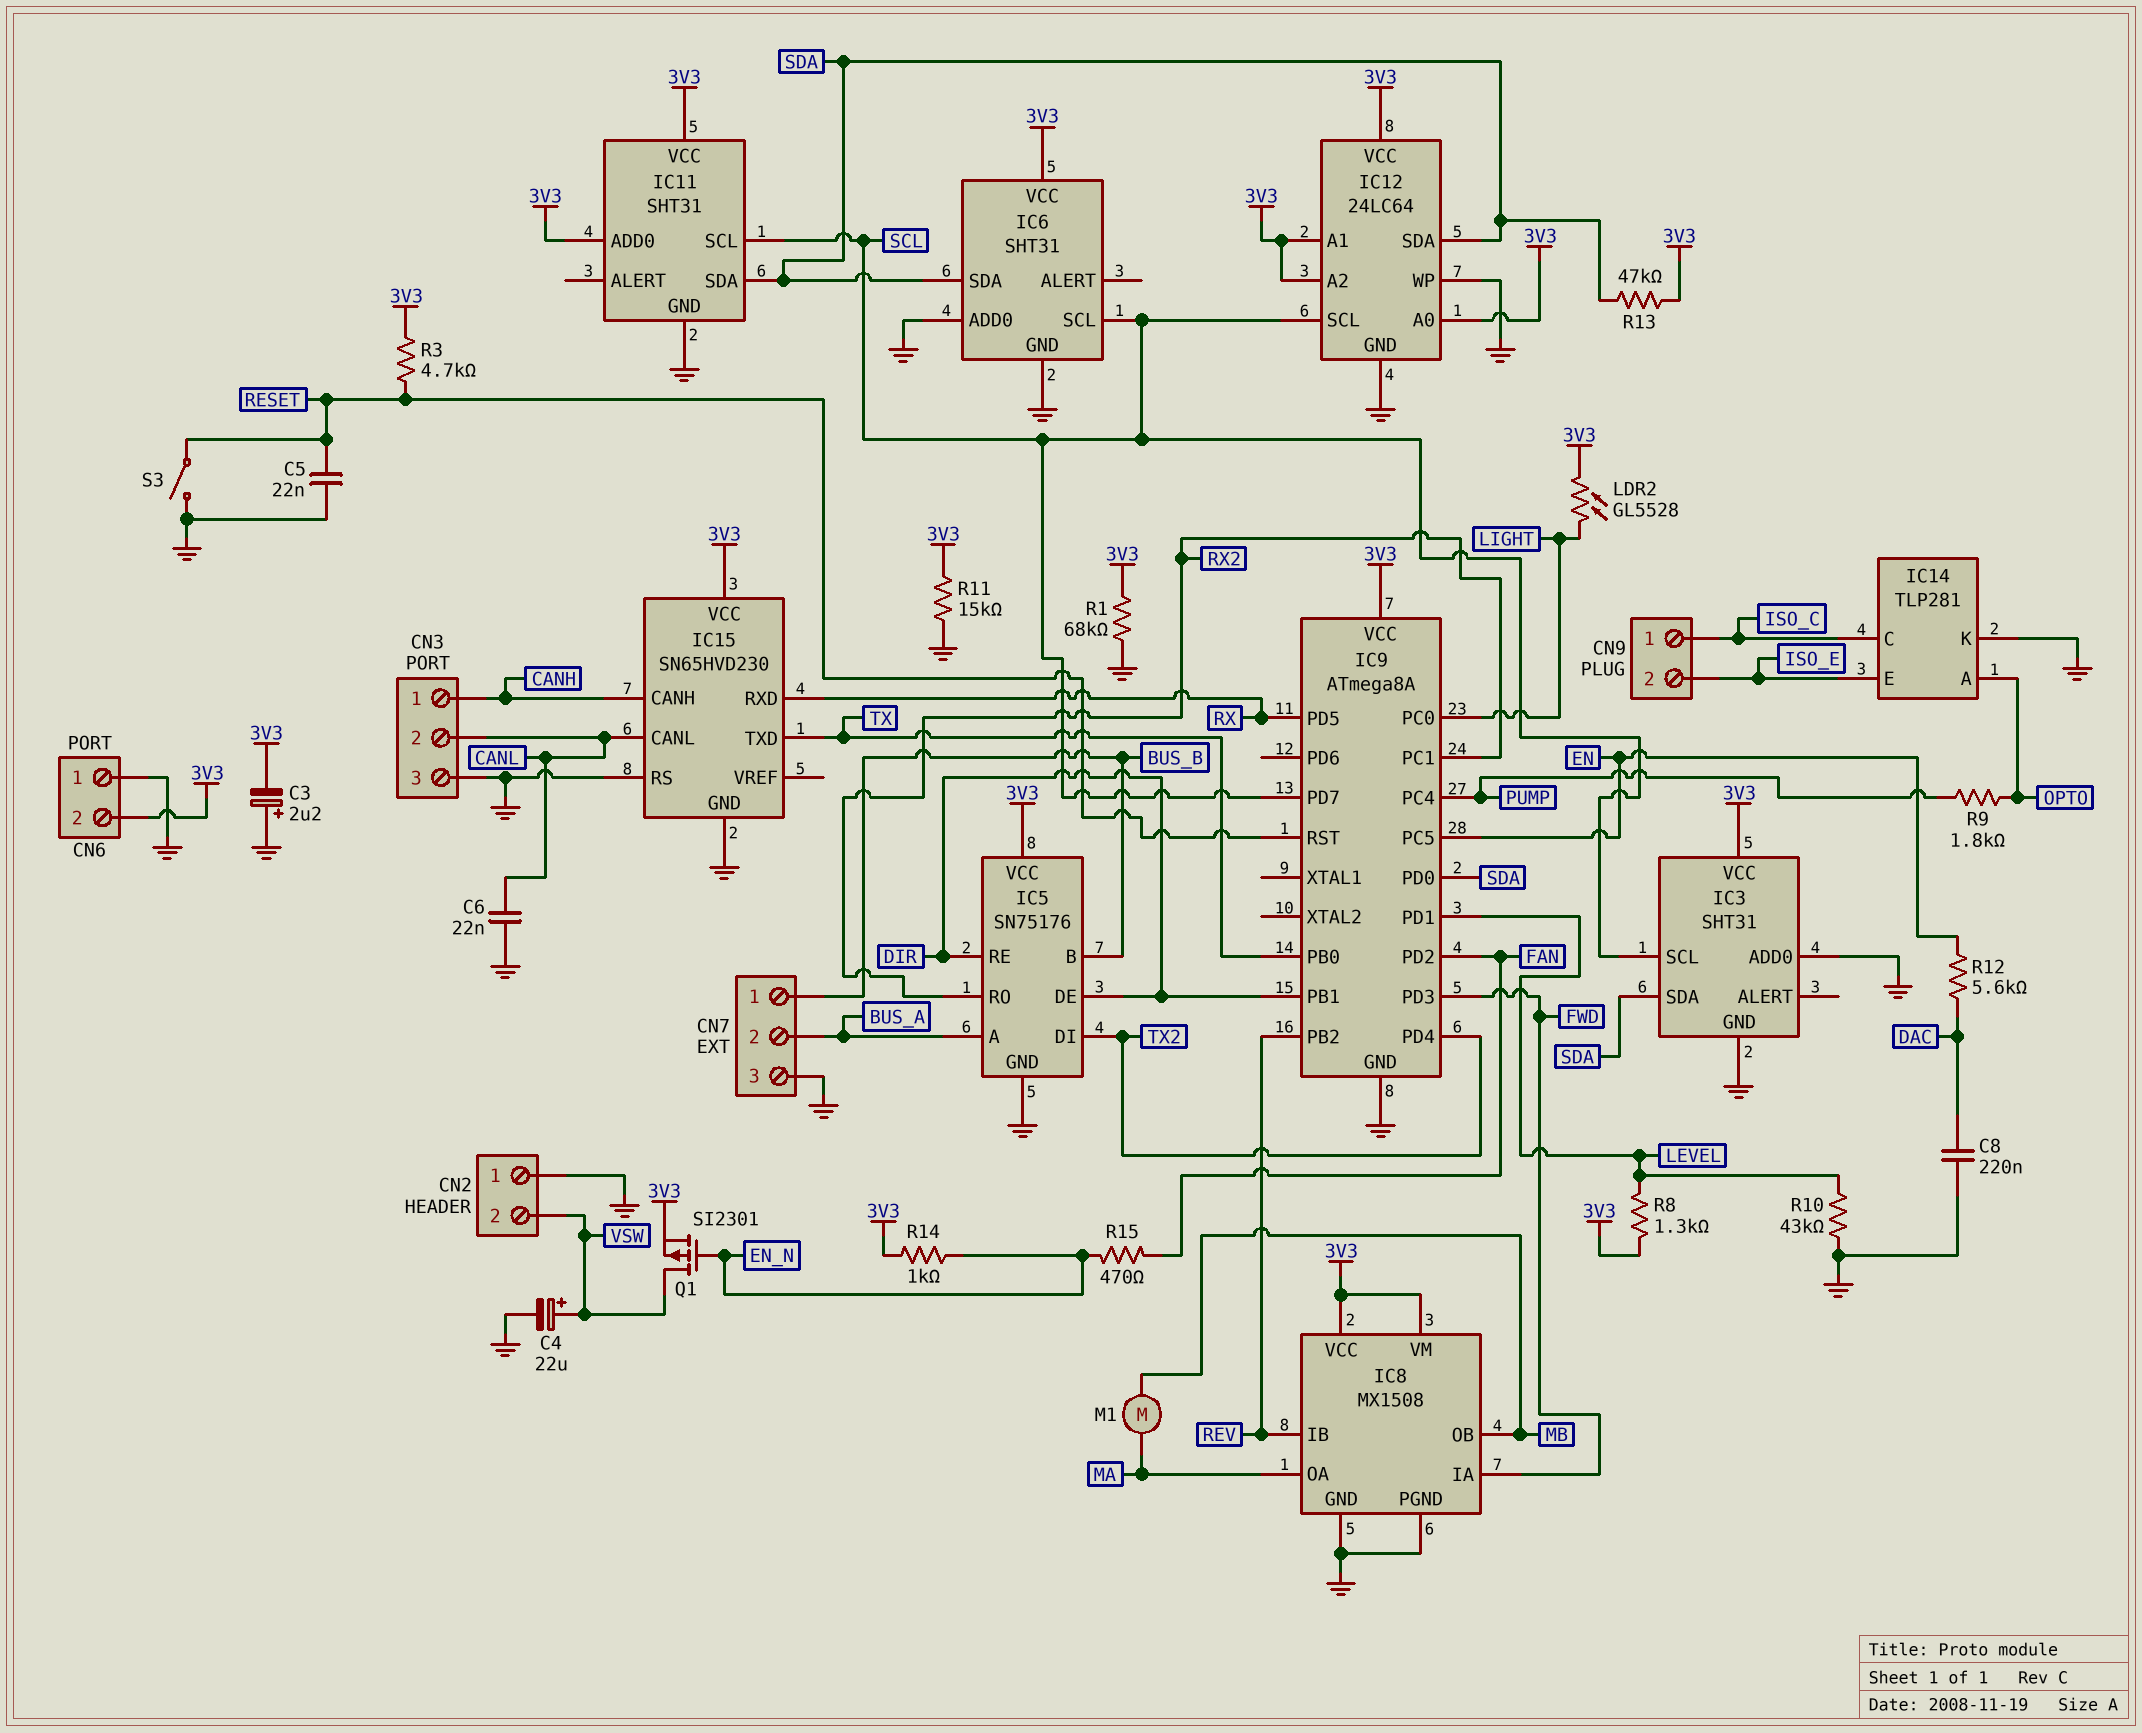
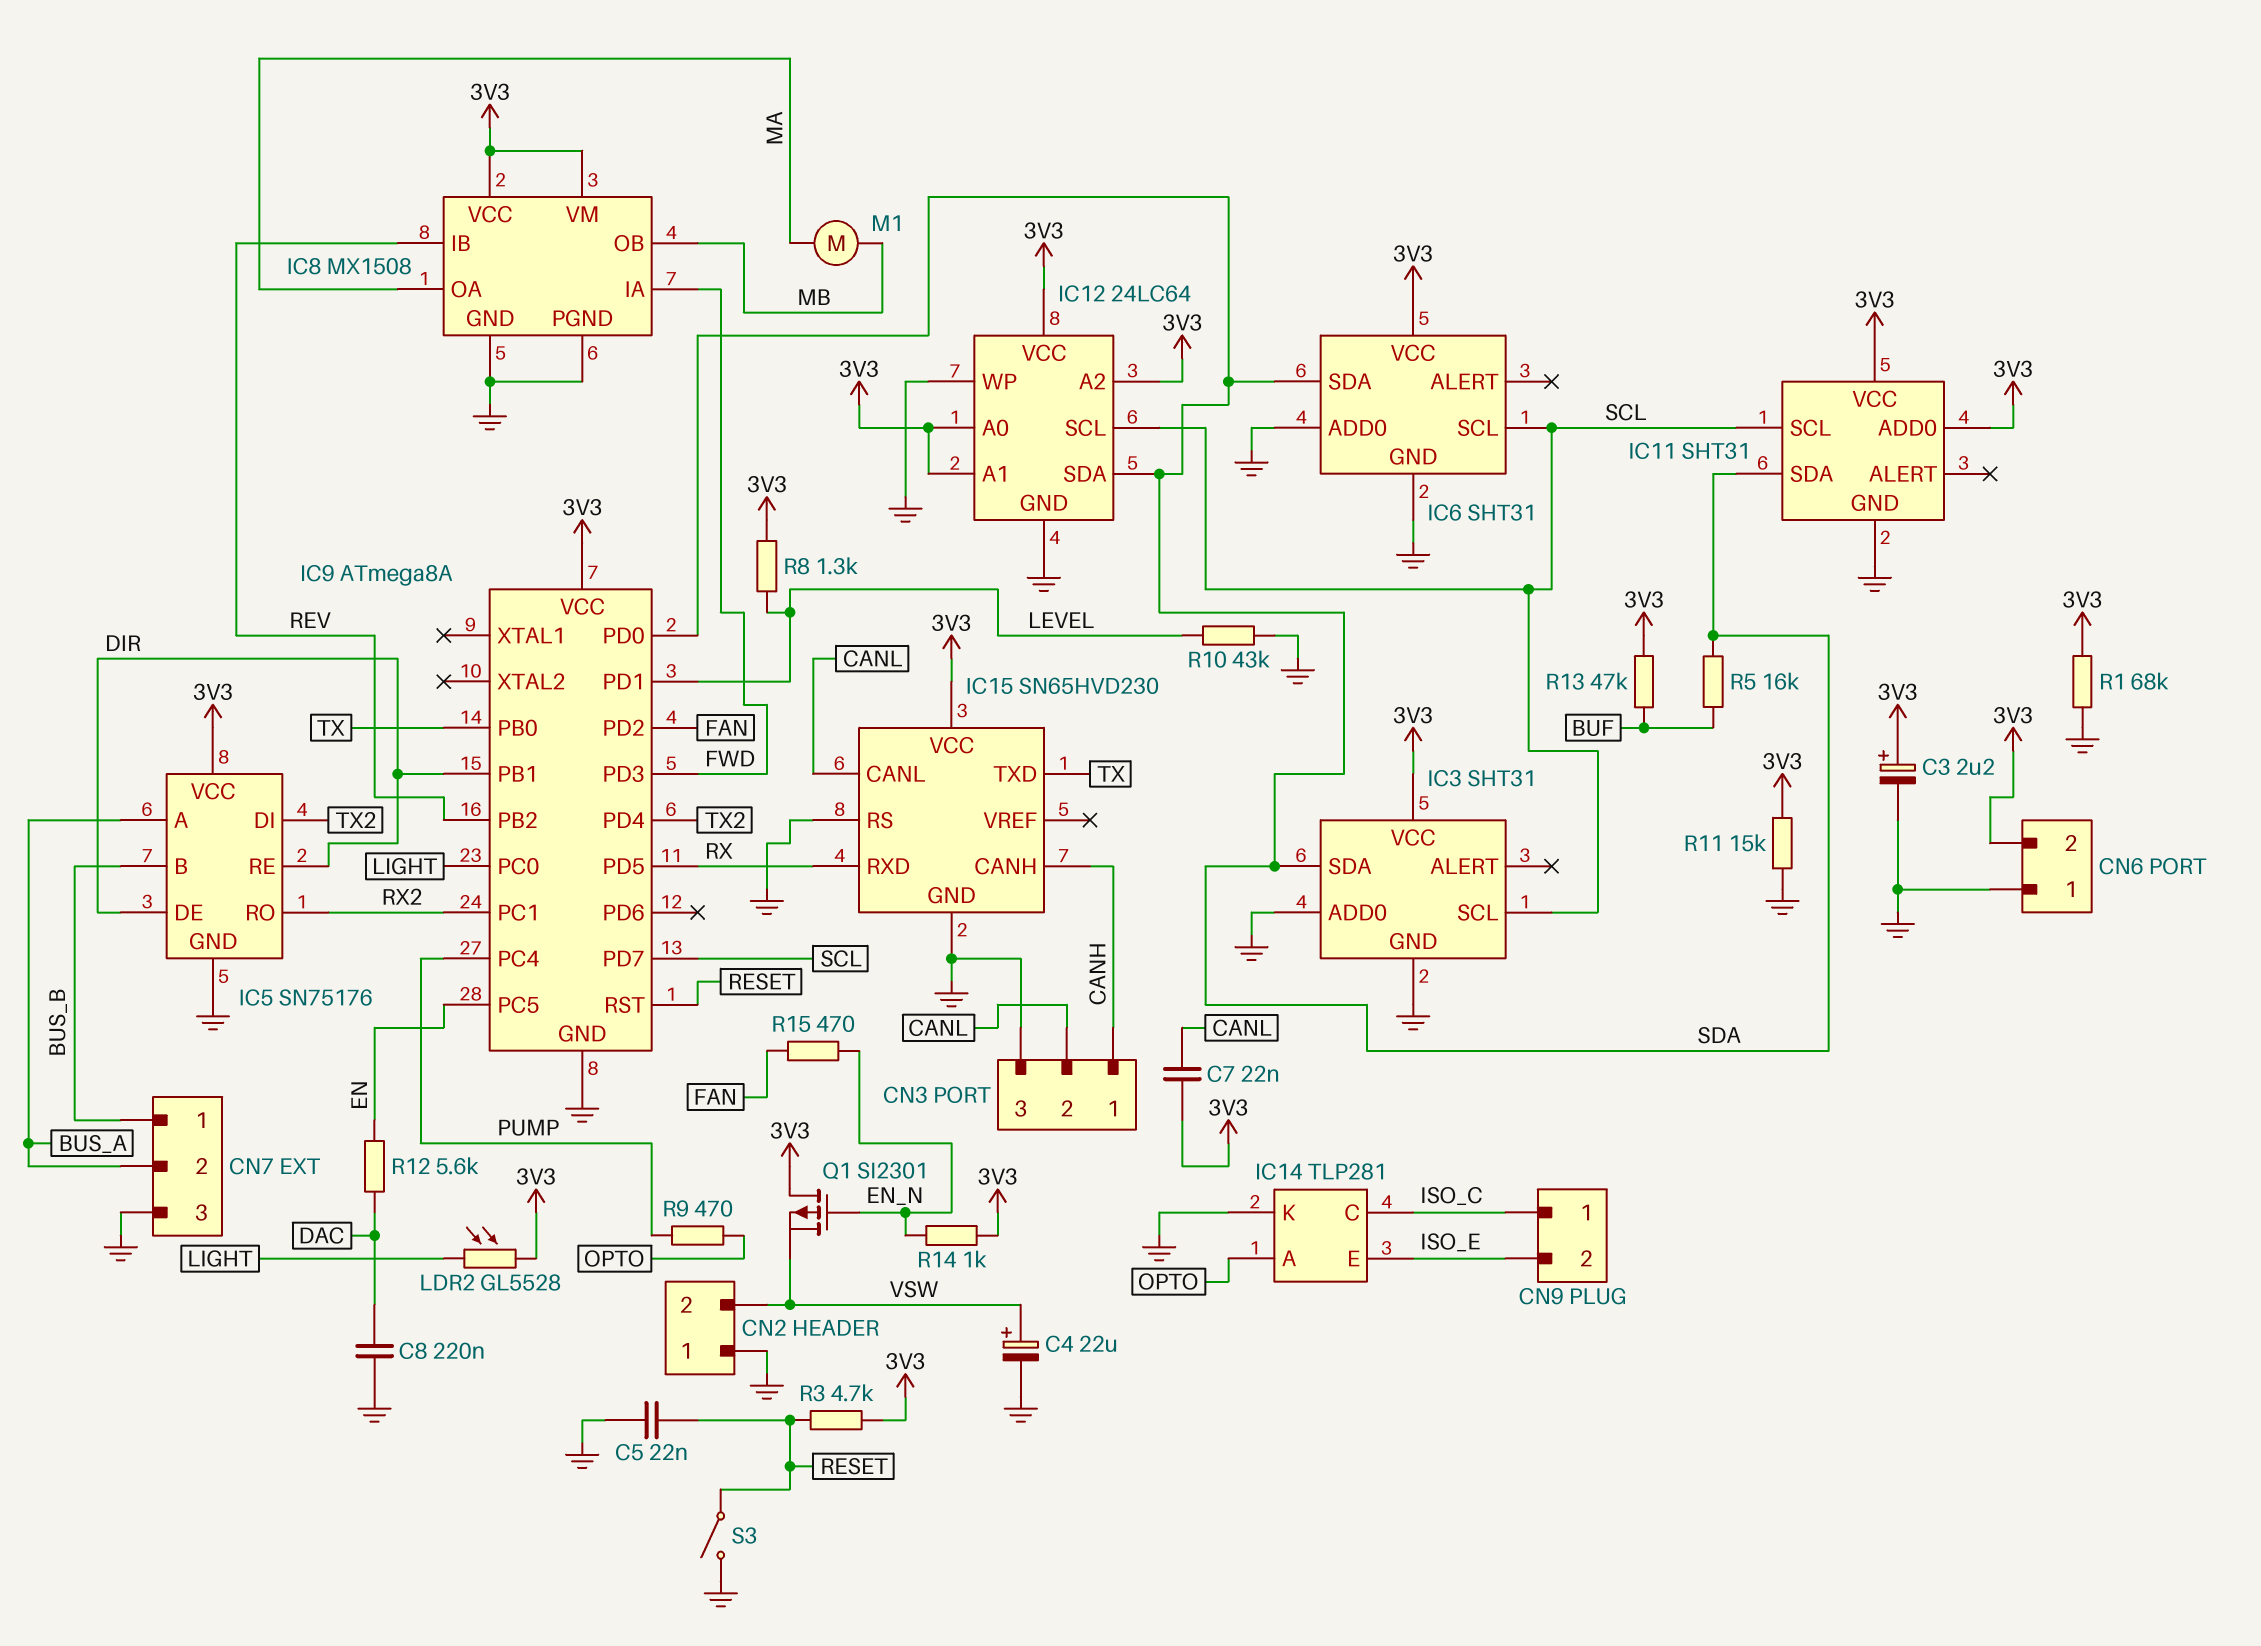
C3: 2.2uF (plus GND, minus 3V3) -> 2.2uF (plus 3V3, minus GND)
C6: 22nF (CANL, GND) -> none
C7: none -> 22nF (3V3, CANL)
Q1: PMOS SI2301 (G EN_N, D VSW, S 3V3) -> PMOS SI2301 (G EN_N, D 3V3, S VSW)
R5: none -> 16k (BUF, SDA)
R9: 1.8k (OPTO, PUMP) -> 470 (OPTO, PUMP)
R13: 47k (3V3, SDA) -> 47k (3V3, BUF)

